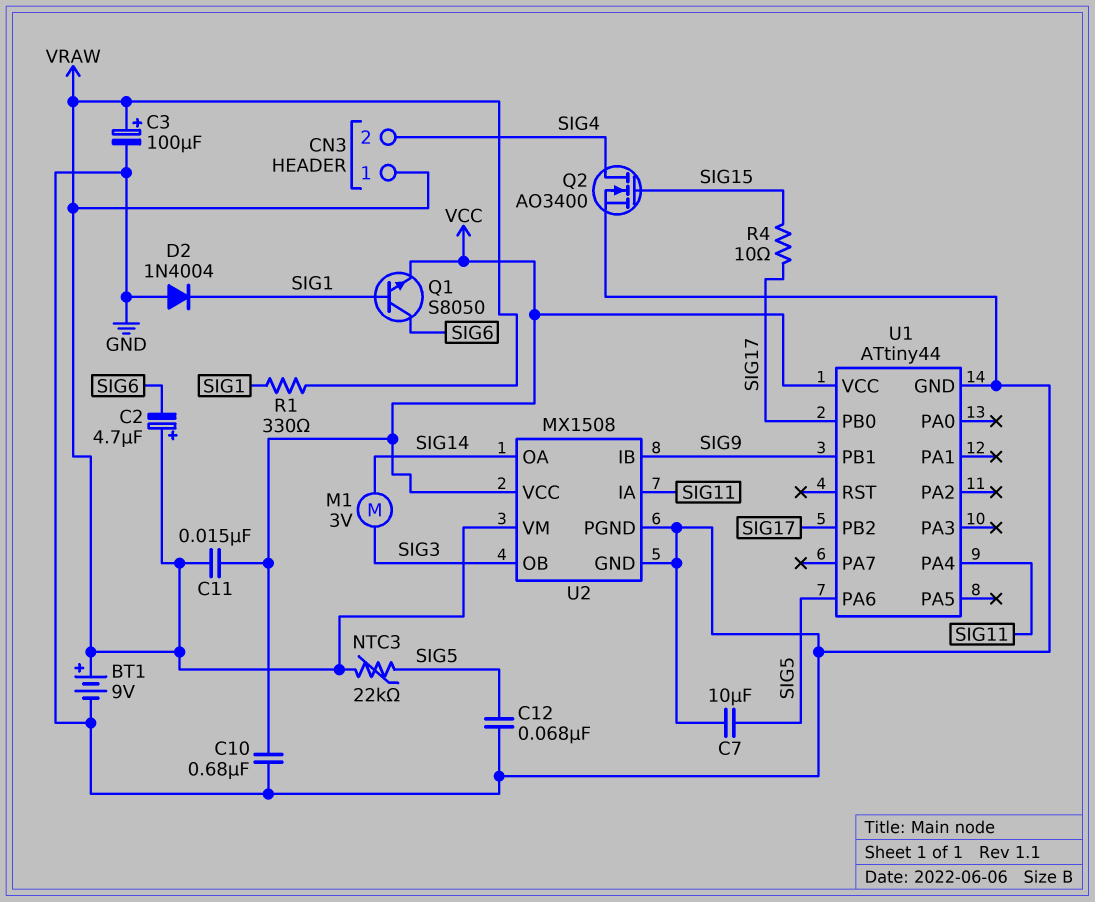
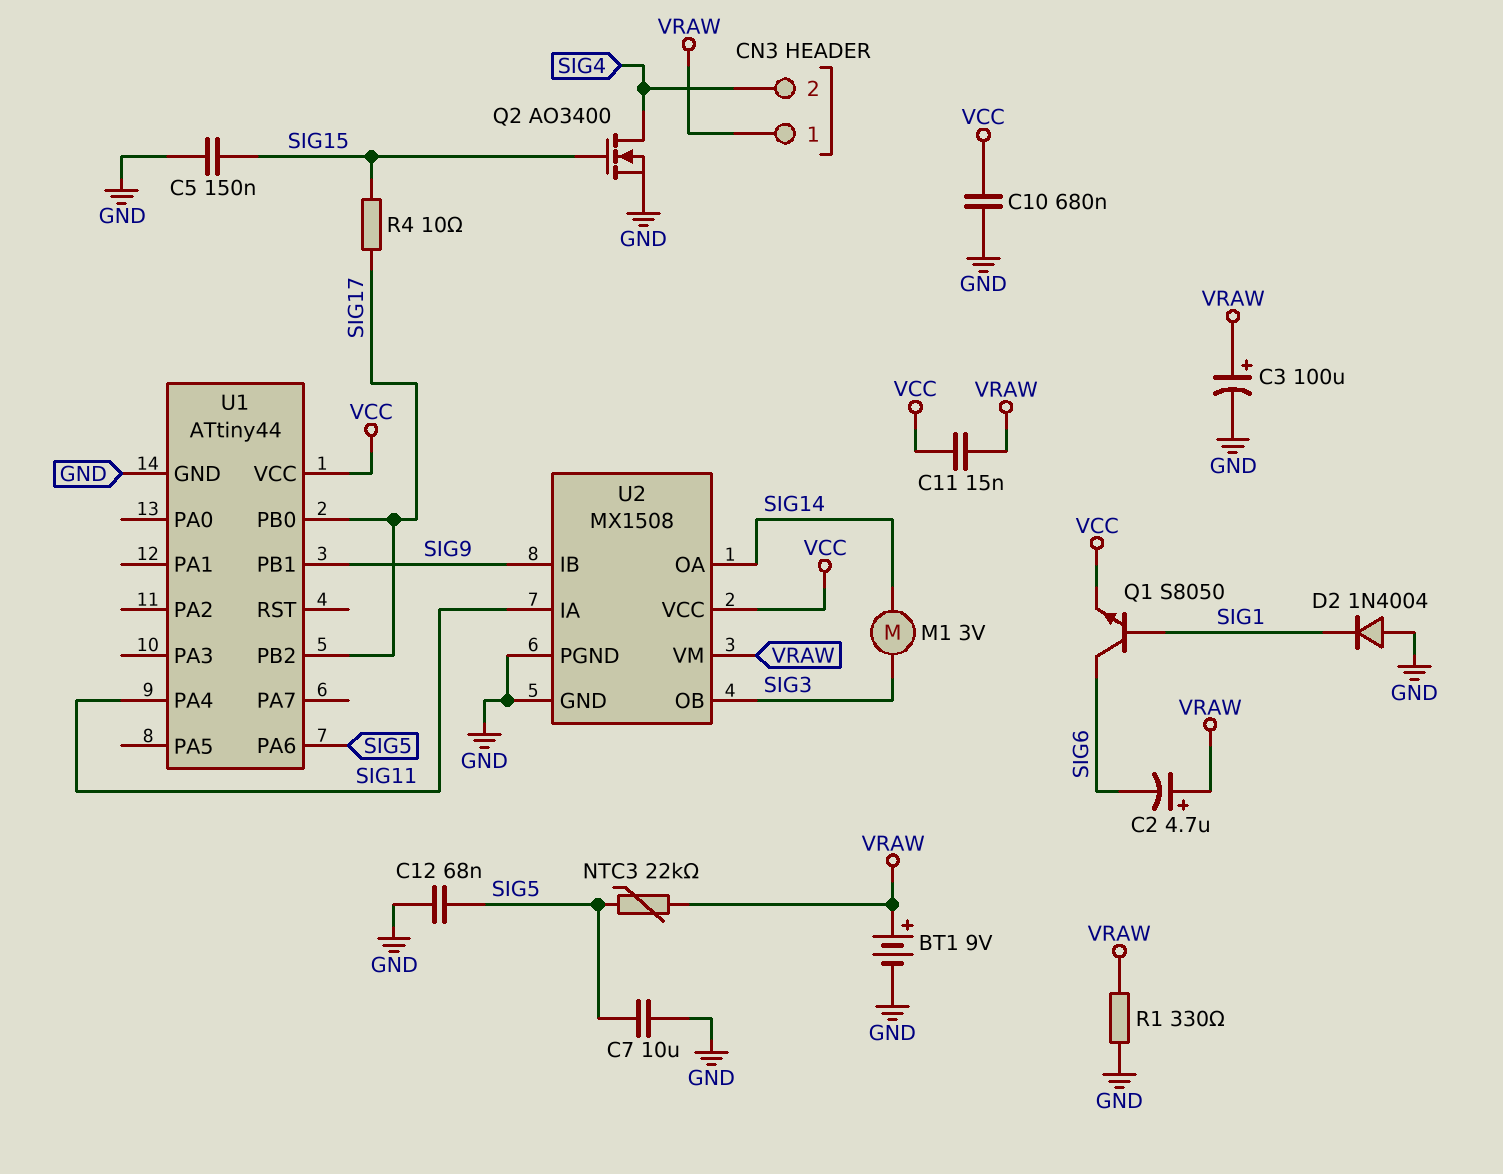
C5: none -> 150nF (GND, SIG15)
R1: 330 (SIG1, VRAW) -> 330 (GND, VRAW)

